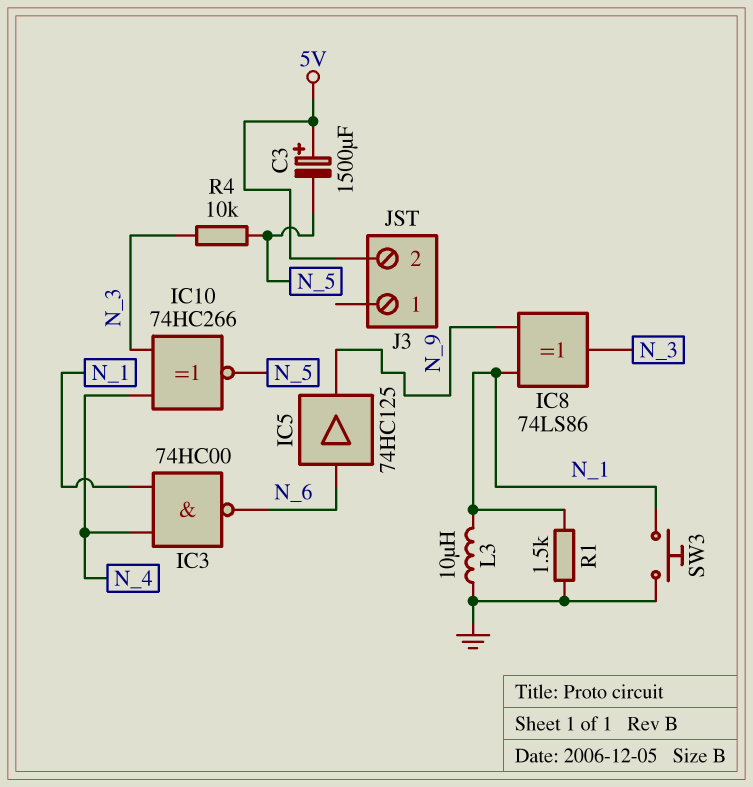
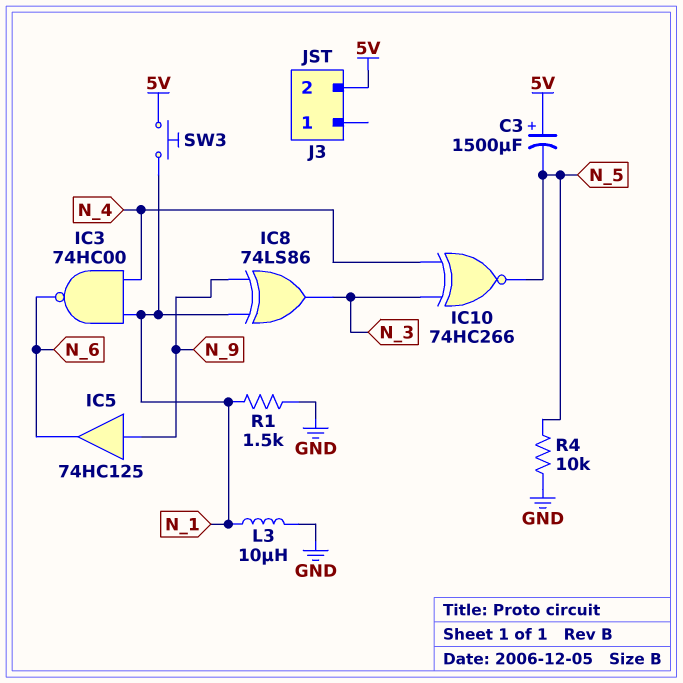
IC5: buffer 74HC125 (in N_6, out N_9) -> buffer 74HC125 (in N_9, out N_6)
R4: 10k (N_3, N_5) -> 10k (GND, N_5)
SW3: button (GND, N_1) -> button (5V, N_1)

